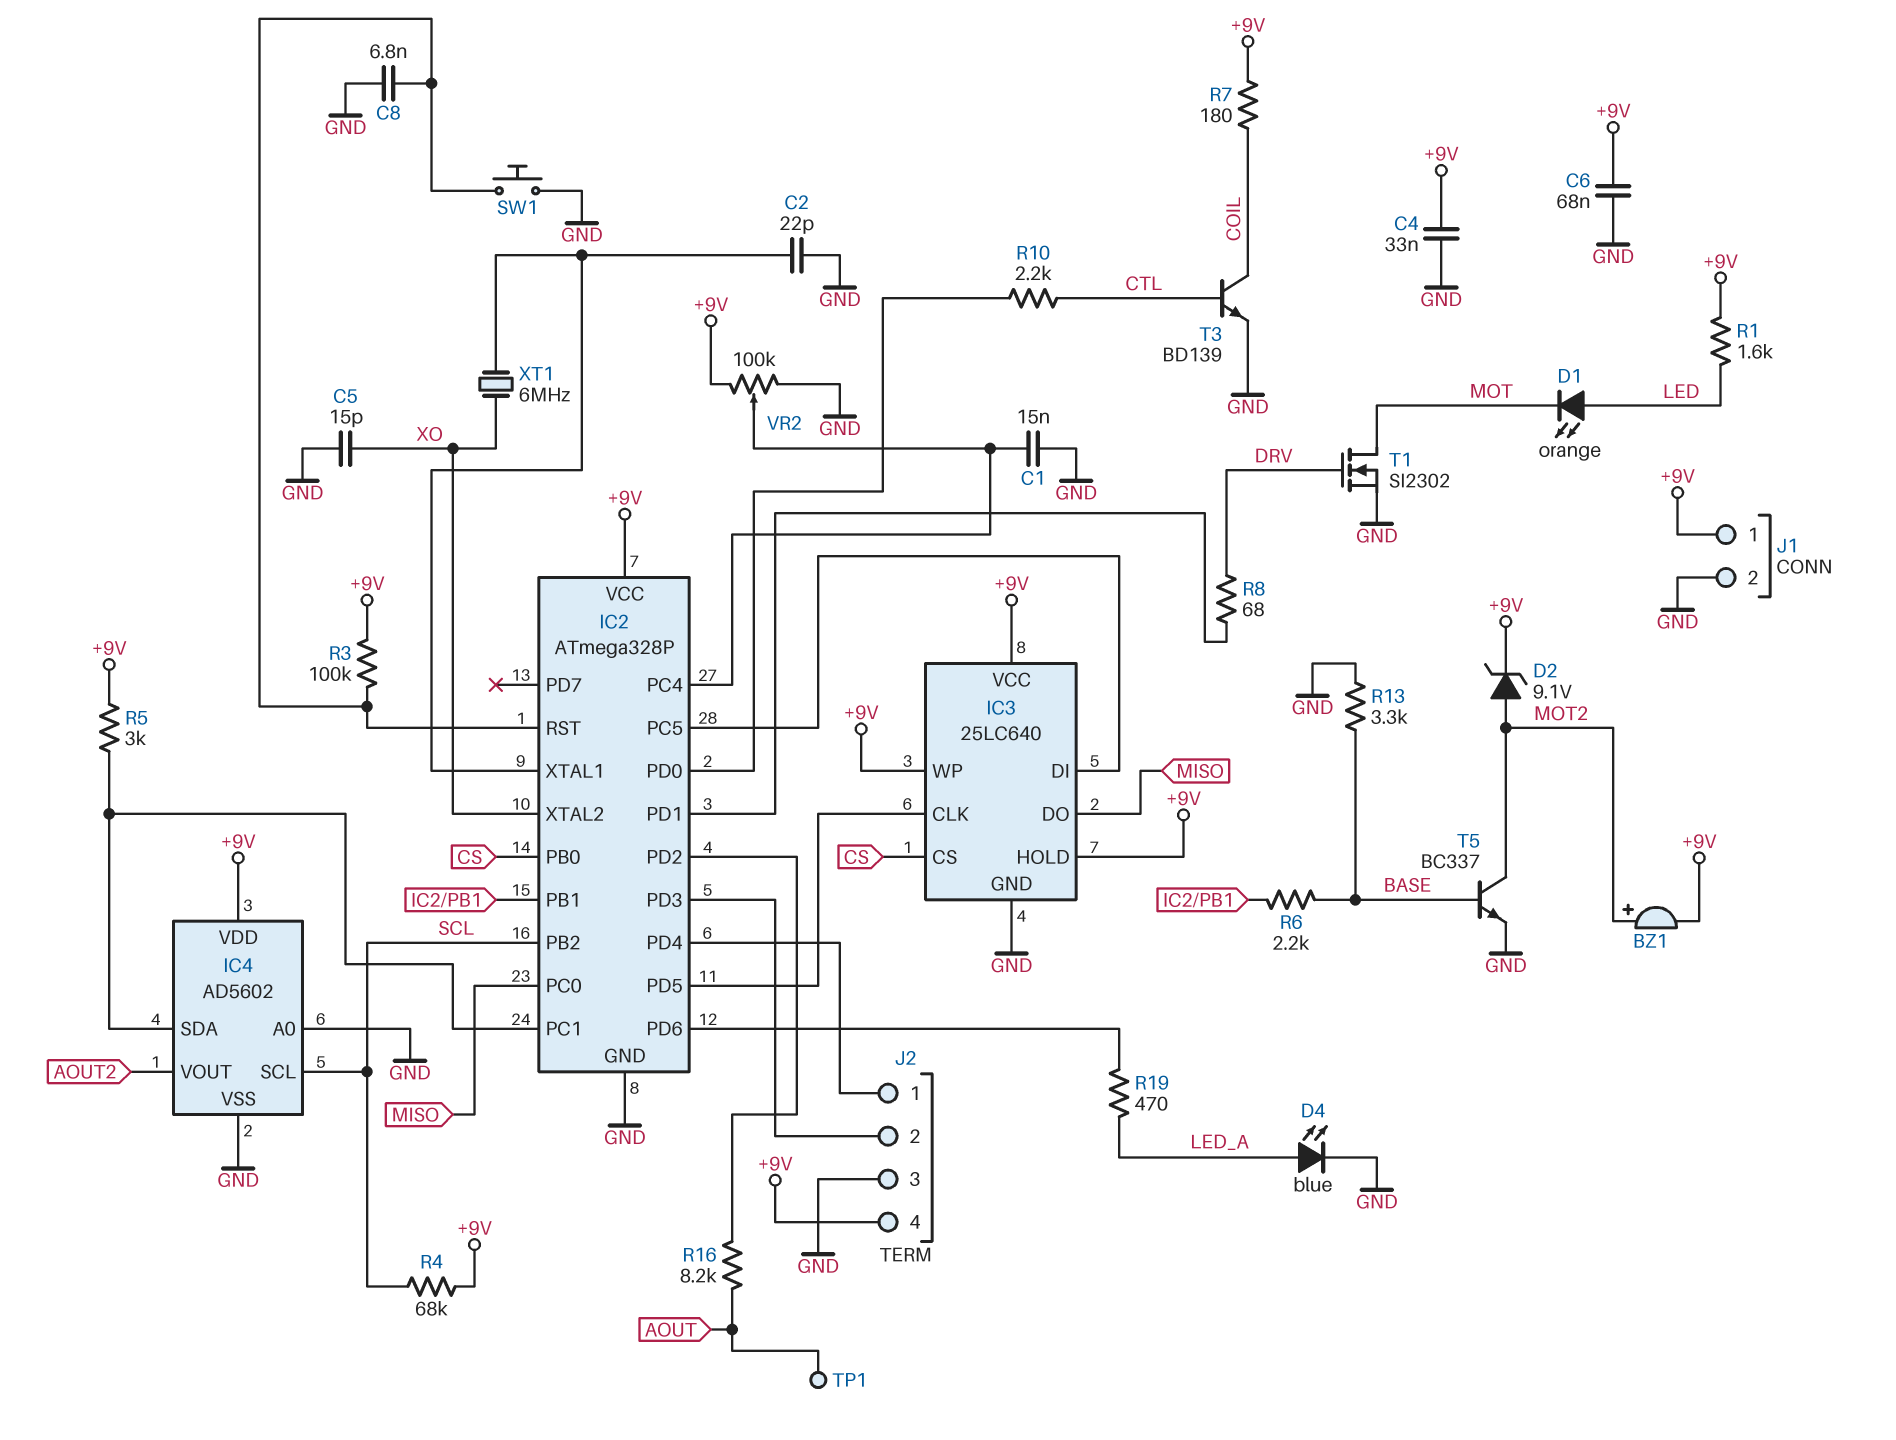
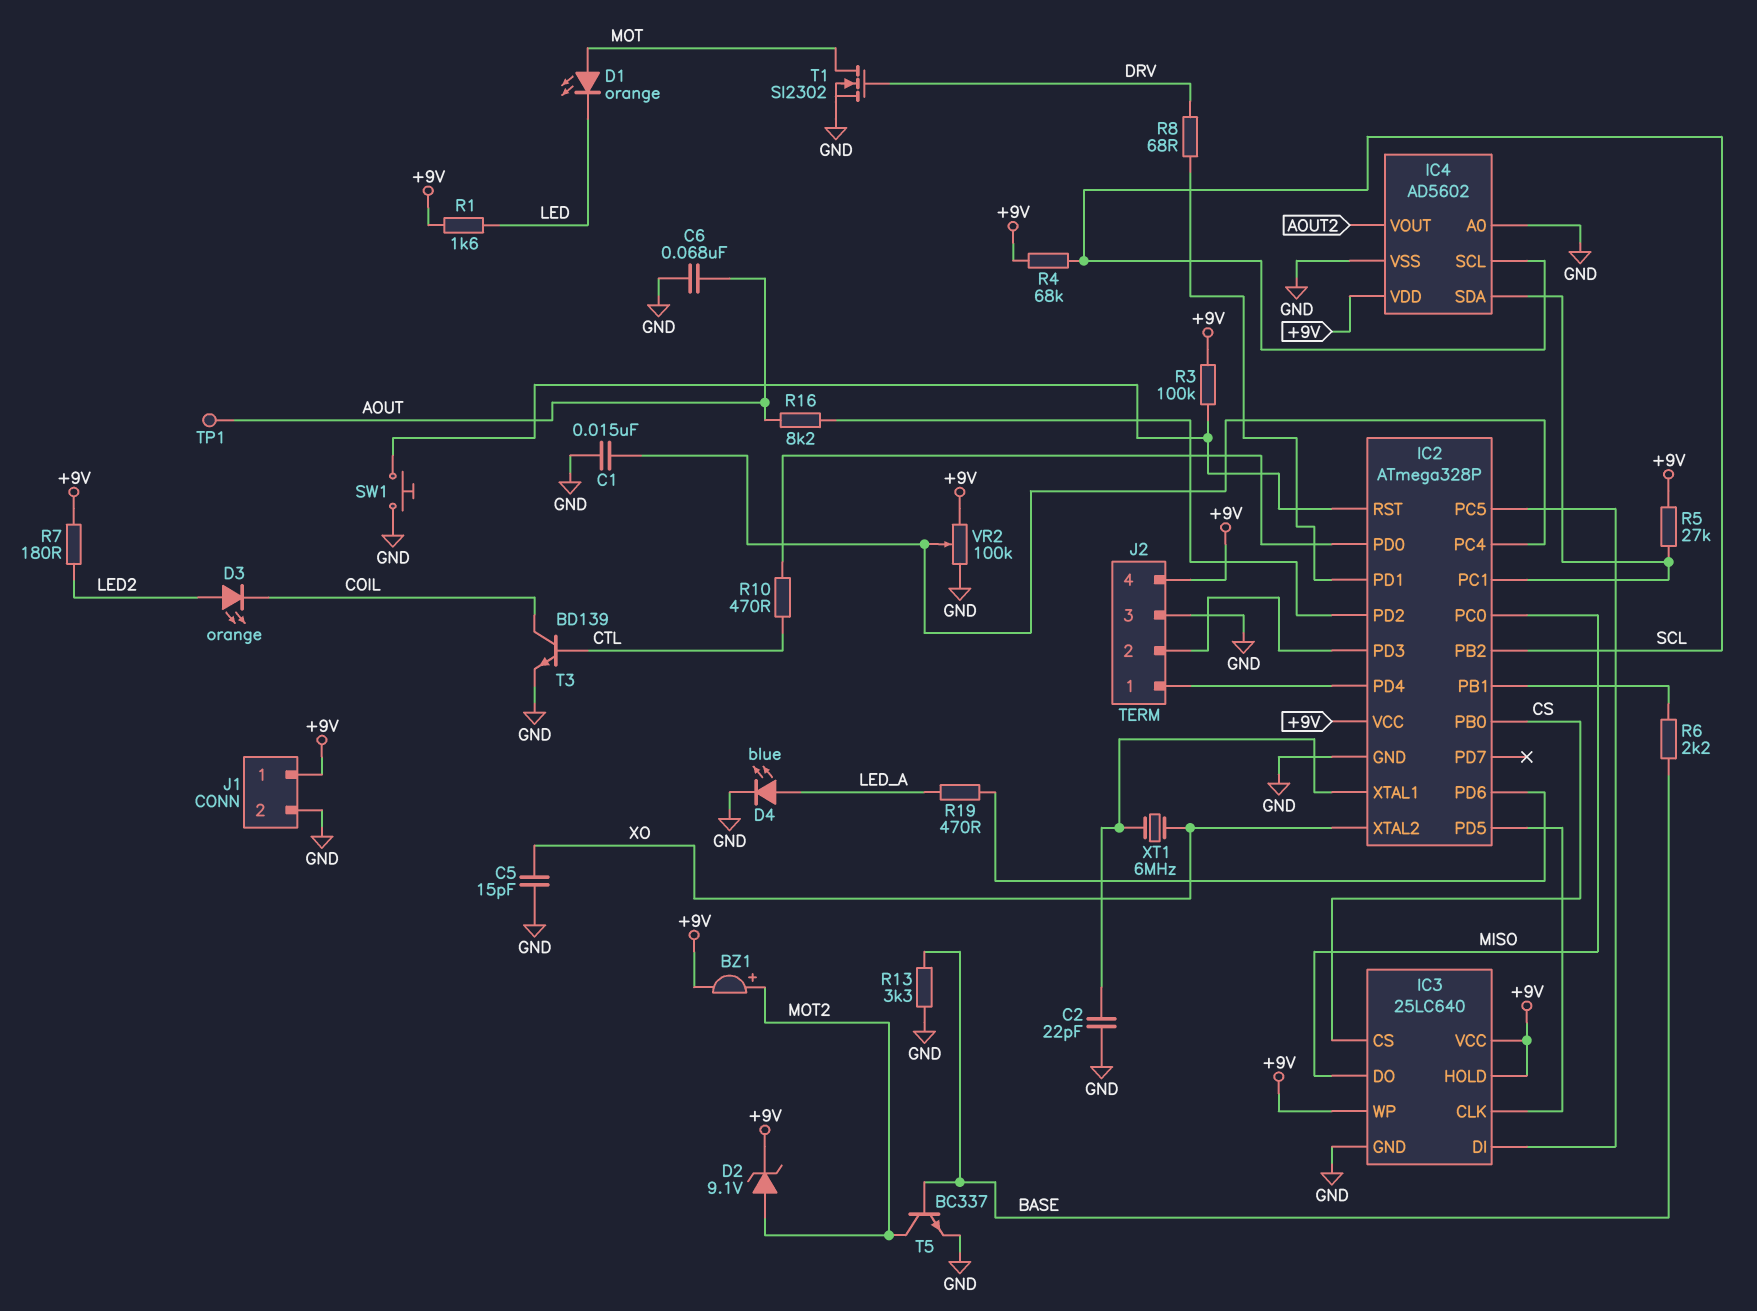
C4: 33nF (+9V, GND) -> none
C6: 68nF (+9V, GND) -> 68nF (AOUT, GND)
C8: 6.8nF (GND, IC2/RST) -> none
D1: LED orange (A LED, K MOT) -> LED orange (A MOT, K LED)
D3: none -> LED orange (A LED2, K COIL)
R5: 3k (+9V, IC2/PC1) -> 27k (+9V, IC2/PC1)
R7: 180 (+9V, COIL) -> 180 (+9V, LED2)
R10: 2.2k (CTL, IC2/PD0) -> 470 (CTL, IC2/PD0)

